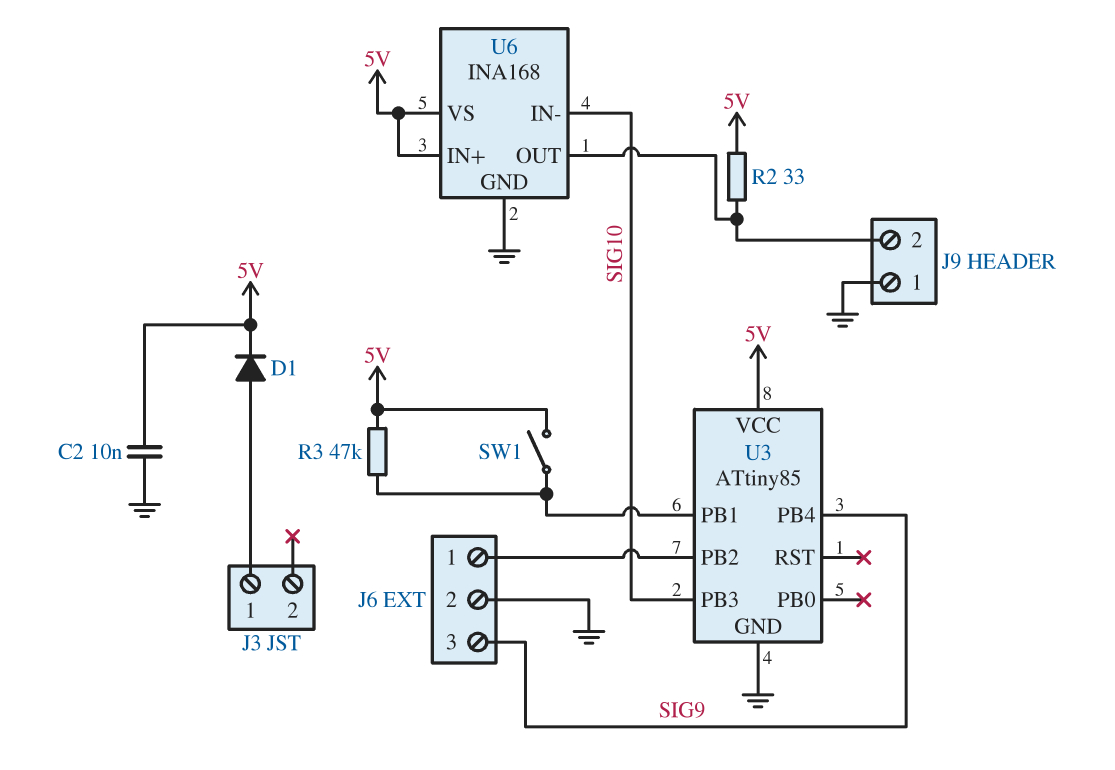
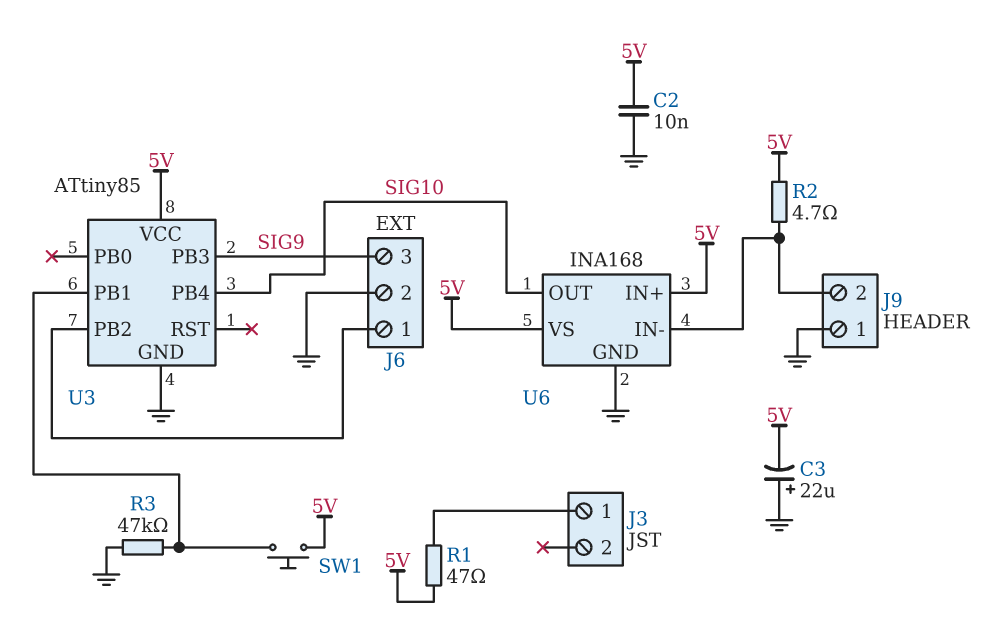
C3: none -> 22uF (plus GND, minus 5V)
D1: diode (A J3/1, K 5V) -> none
R1: none -> 47 (5V, J3/1)
R2: 33 (5V, J9/2) -> 4.7 (5V, J9/2)
R3: 47k (5V, U3/PB1) -> 47k (GND, U3/PB1)
SW1: switch (5V, U3/PB1) -> button (5V, U3/PB1)
U3 pin PB3: SIG10 -> SIG9
U3 pin PB4: SIG9 -> SIG10
U6 pin IN-: SIG10 -> J9/2
U6 pin OUT: J9/2 -> SIG10

